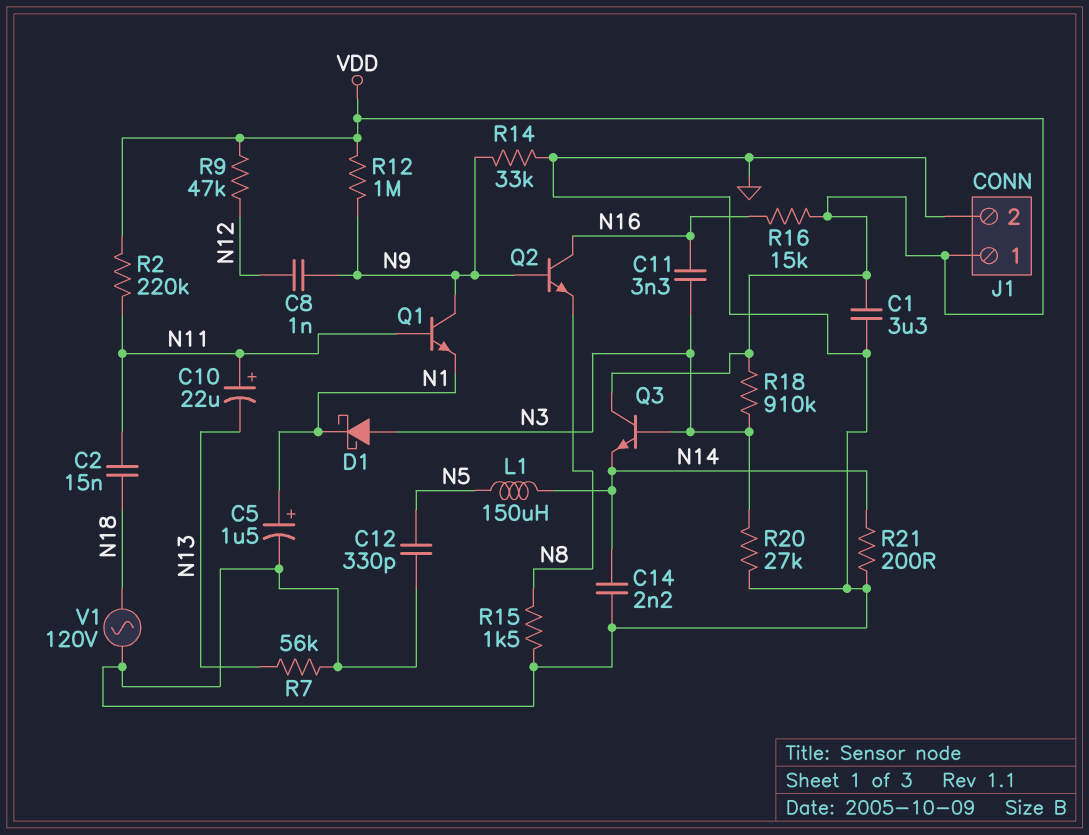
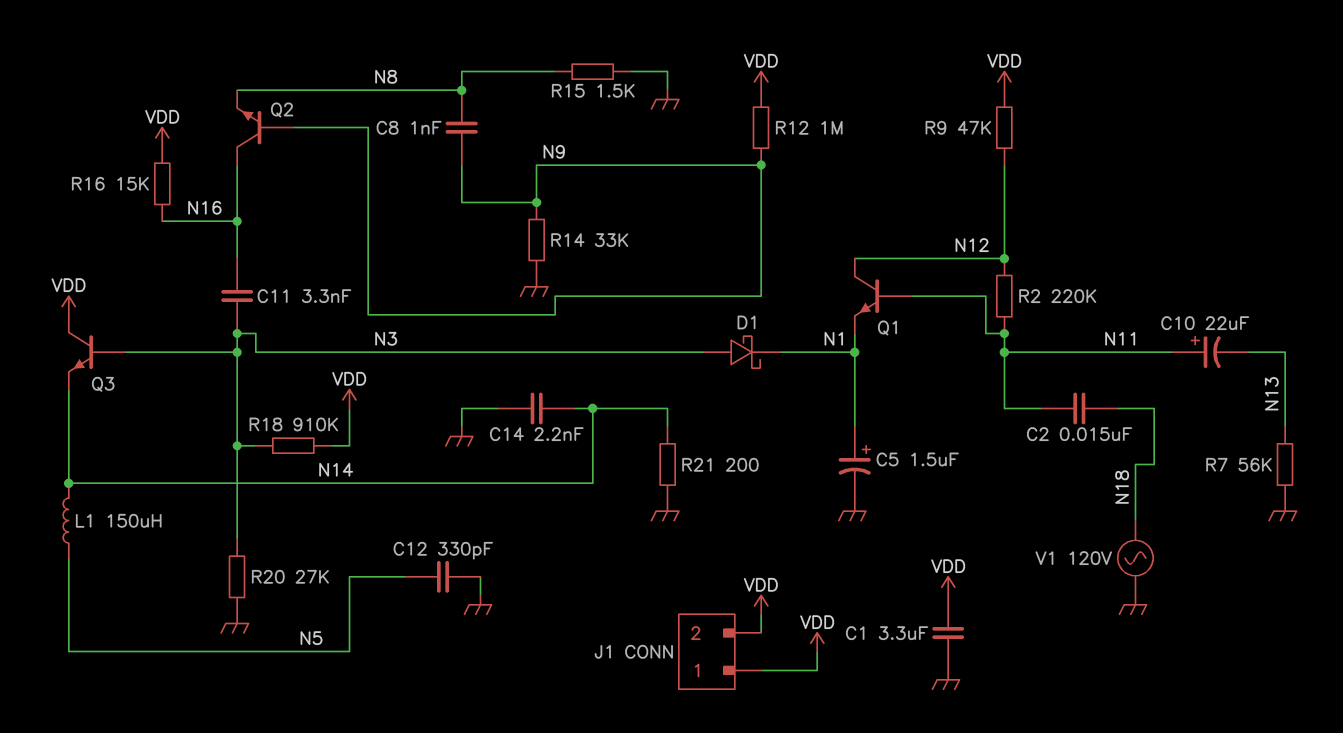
C8: 1nF (N9, N12) -> 1nF (N8, N9)
J1 pin 2: GND -> VDD
Q1: NPN (B N11, C N9, E N1) -> NPN (B N11, C N12, E N1)
R2: 220k (N11, VDD) -> 220k (N11, N12)

